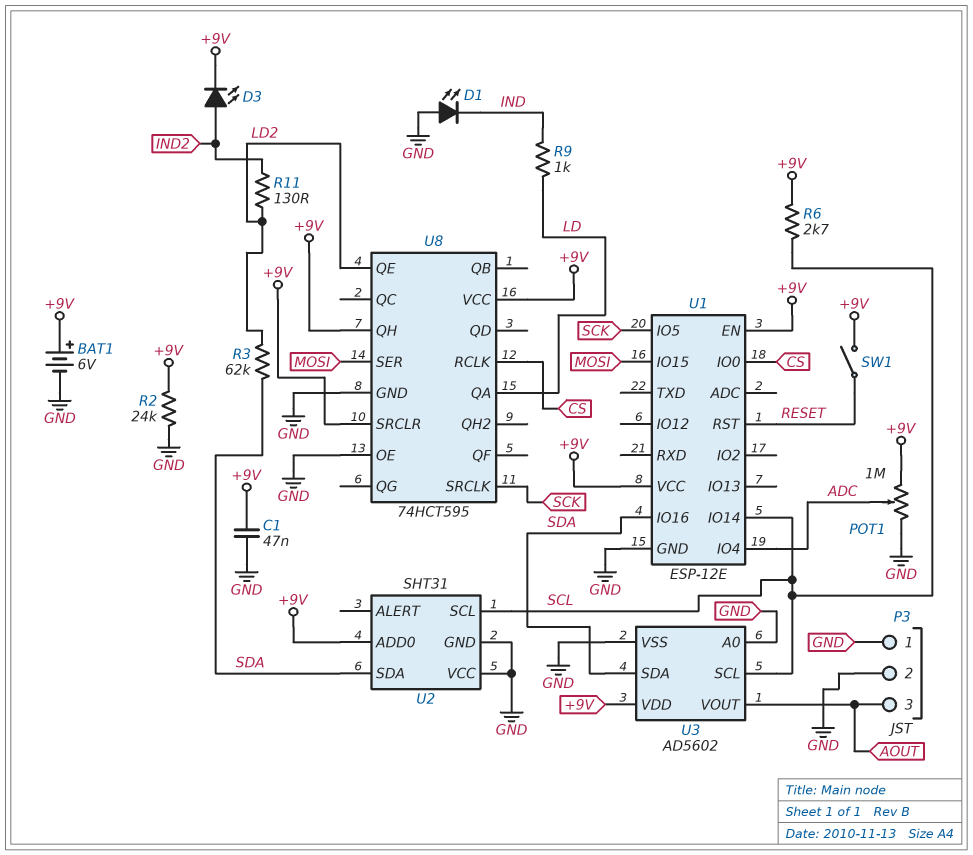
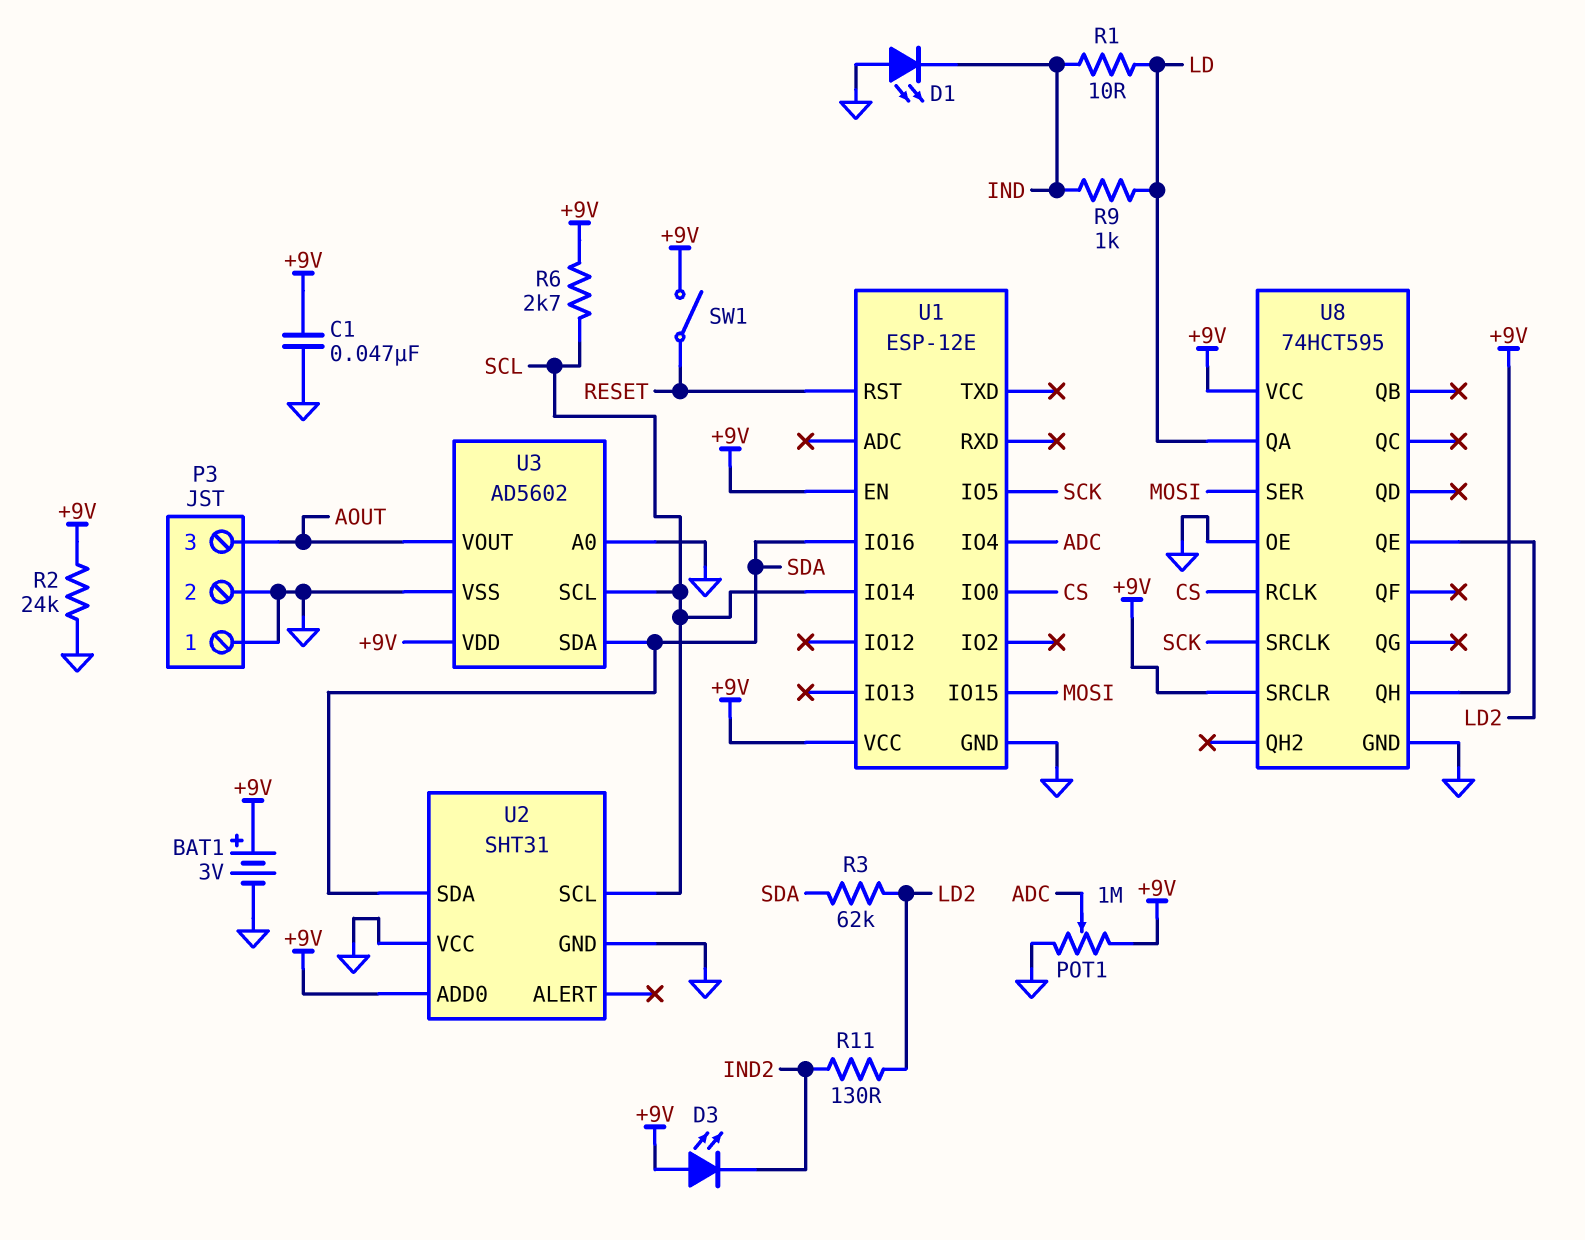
BAT1: 6V (plus +9V, minus GND) -> 3V (plus +9V, minus GND)
D3: LED (A IND2, K +9V) -> LED (A +9V, K IND2)
R1: none -> 10 (IND, LD)

